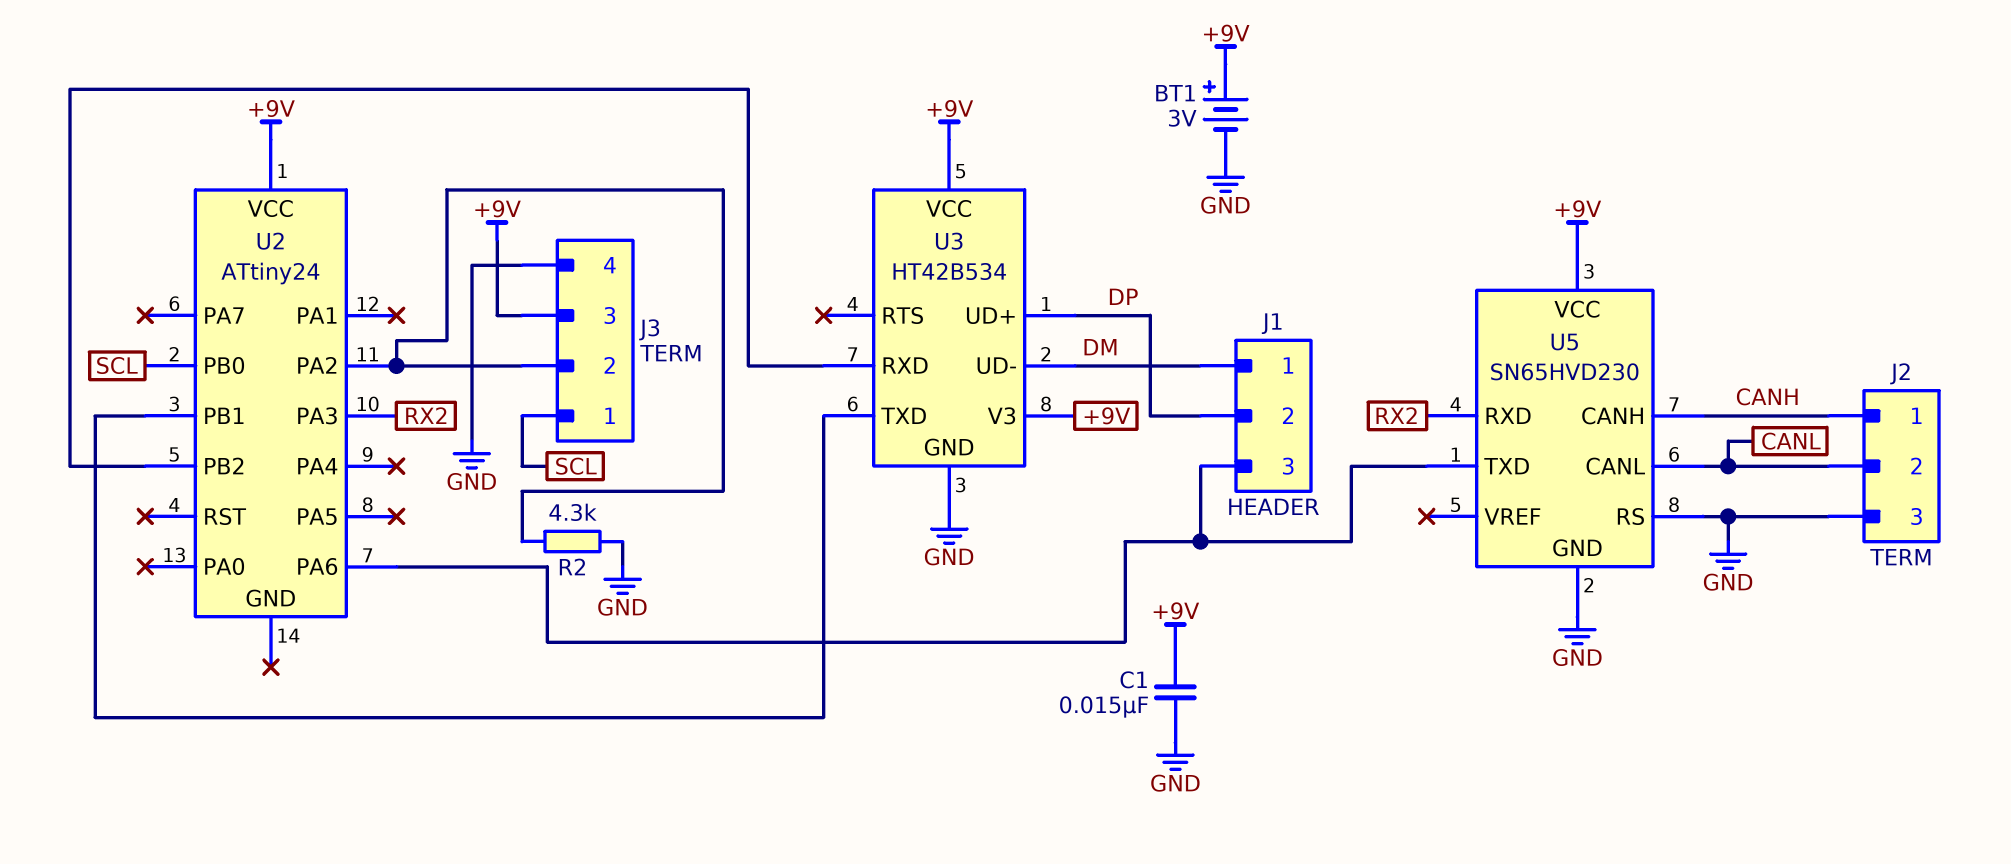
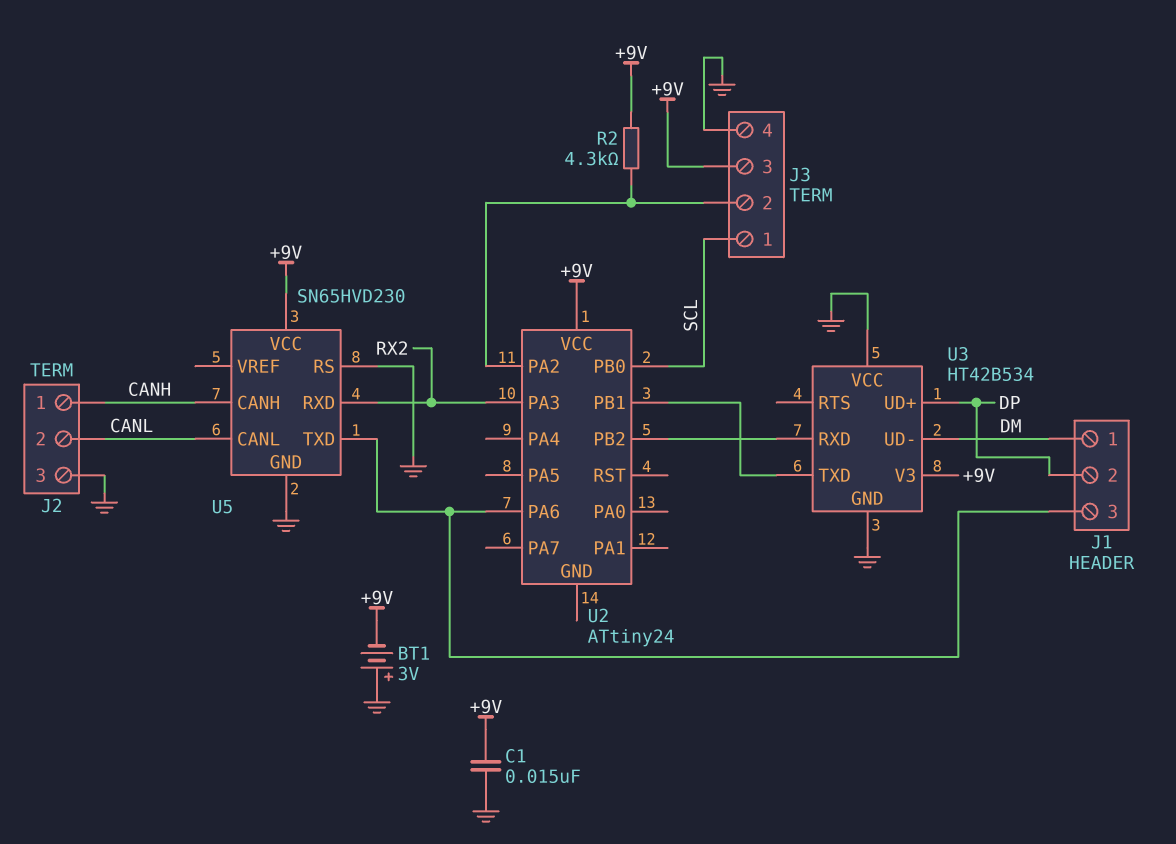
BT1: 3V (plus +9V, minus GND) -> 3V (plus GND, minus +9V)
R2: 4.3k (GND, J3/2) -> 4.3k (+9V, J3/2)
U3 pin VCC: +9V -> GND

